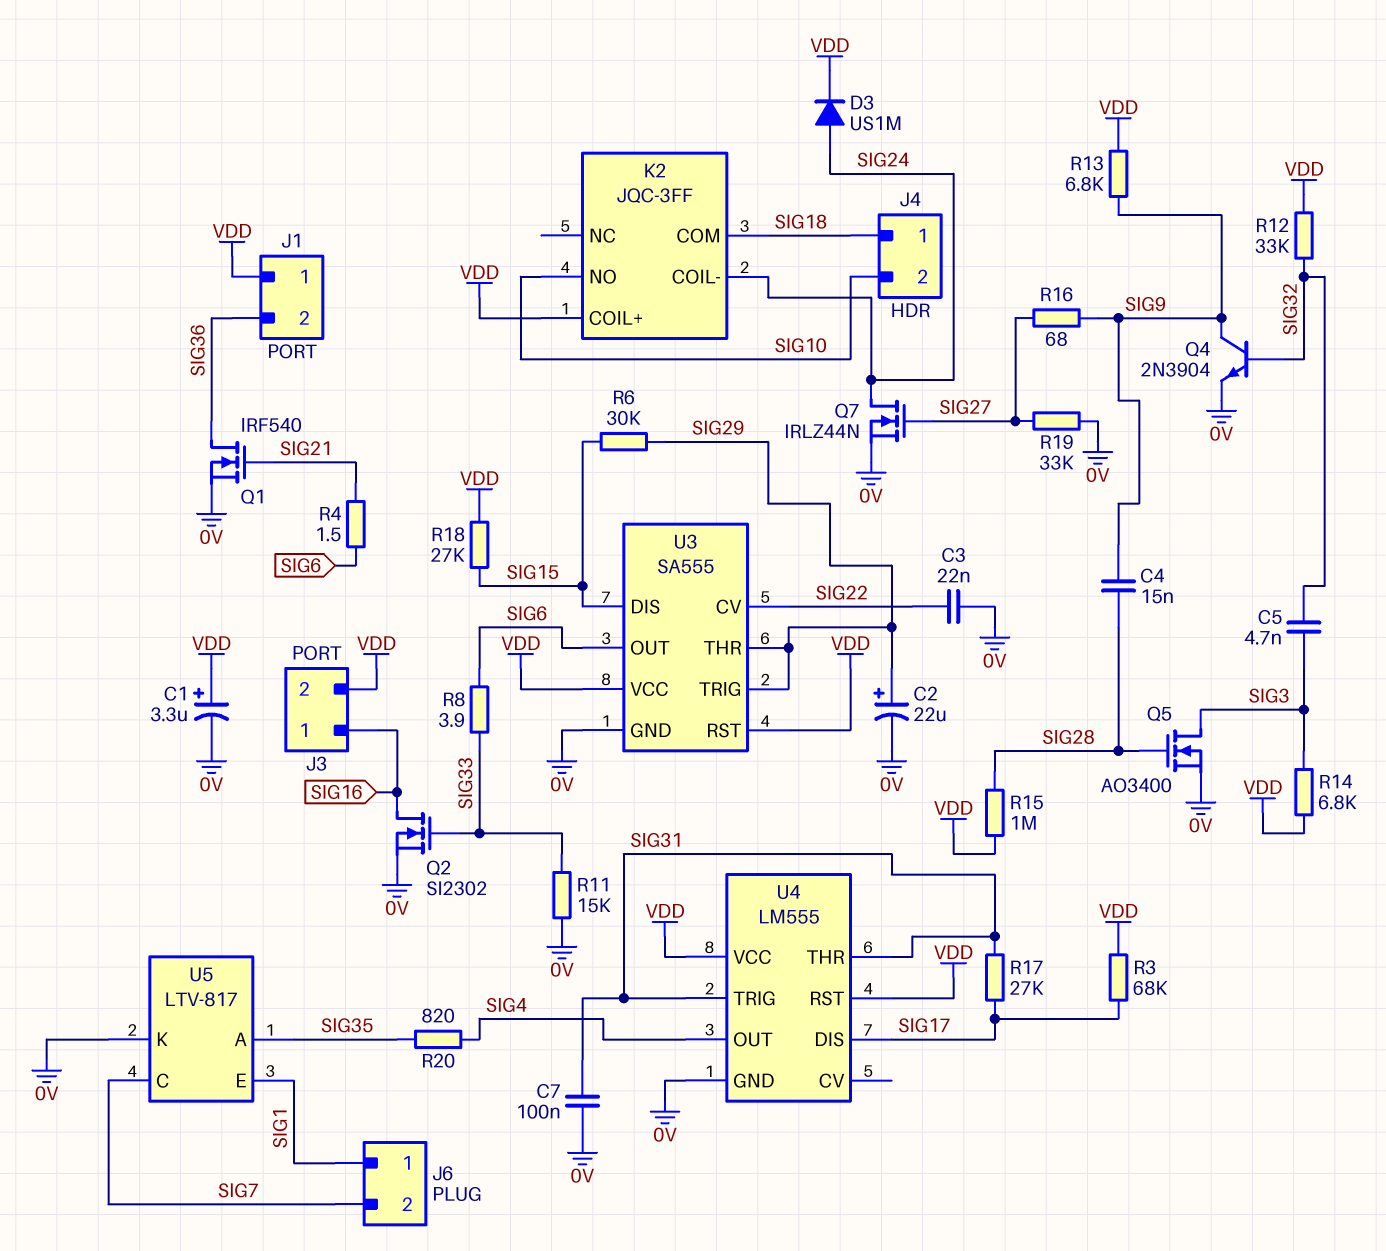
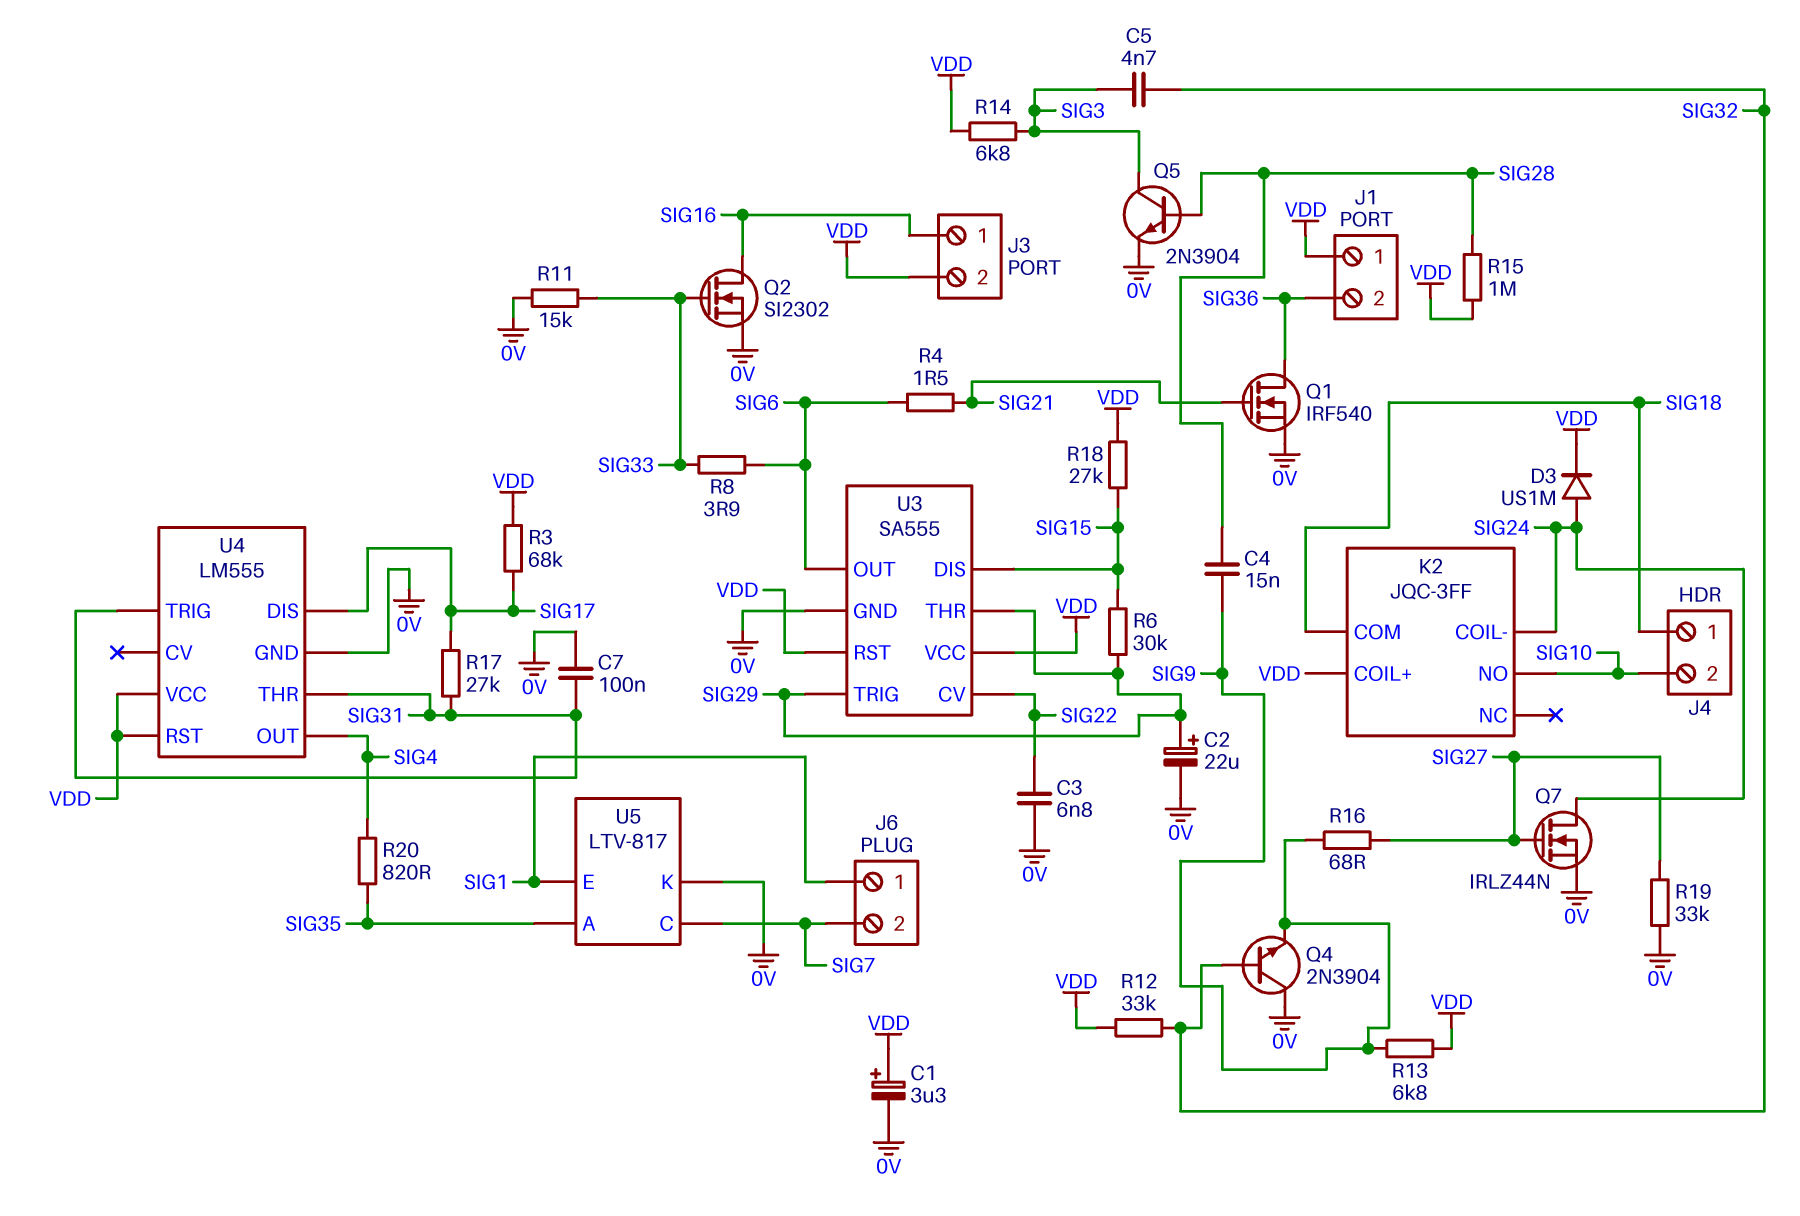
C3: 22nF (0V, SIG22) -> 6.8nF (0V, SIG22)
Q4: NPN 2N3904 (B SIG32, C SIG9, E 0V) -> NPN 2N3904 (B SIG32, C 0V, E SIG9)
Q5: NMOS AO3400 (G SIG28, D SIG3, S 0V) -> NPN 2N3904 (B SIG28, C SIG3, E 0V)

